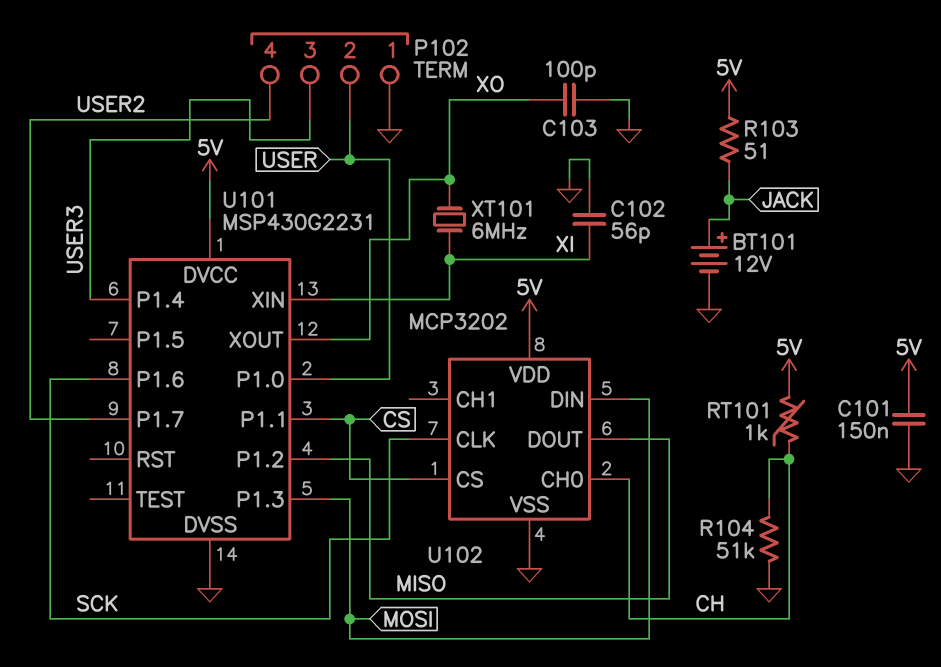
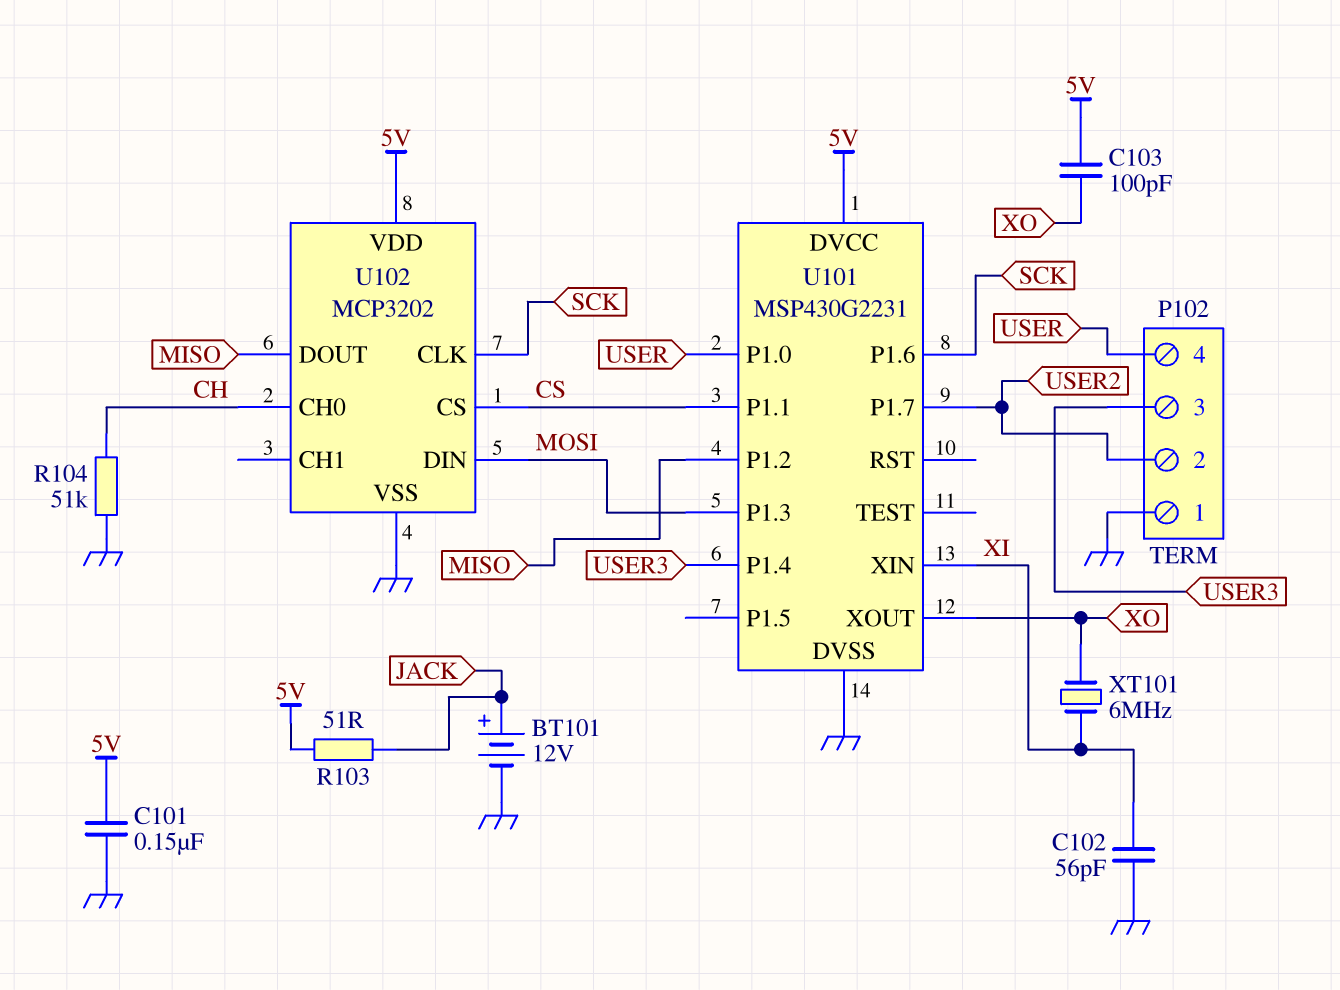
C103: 100pF (GND, XO) -> 100pF (5V, XO)
P102 pin 2: USER -> USER2
P102 pin 4: USER2 -> USER
RT101: 1k (5V, CH) -> none

